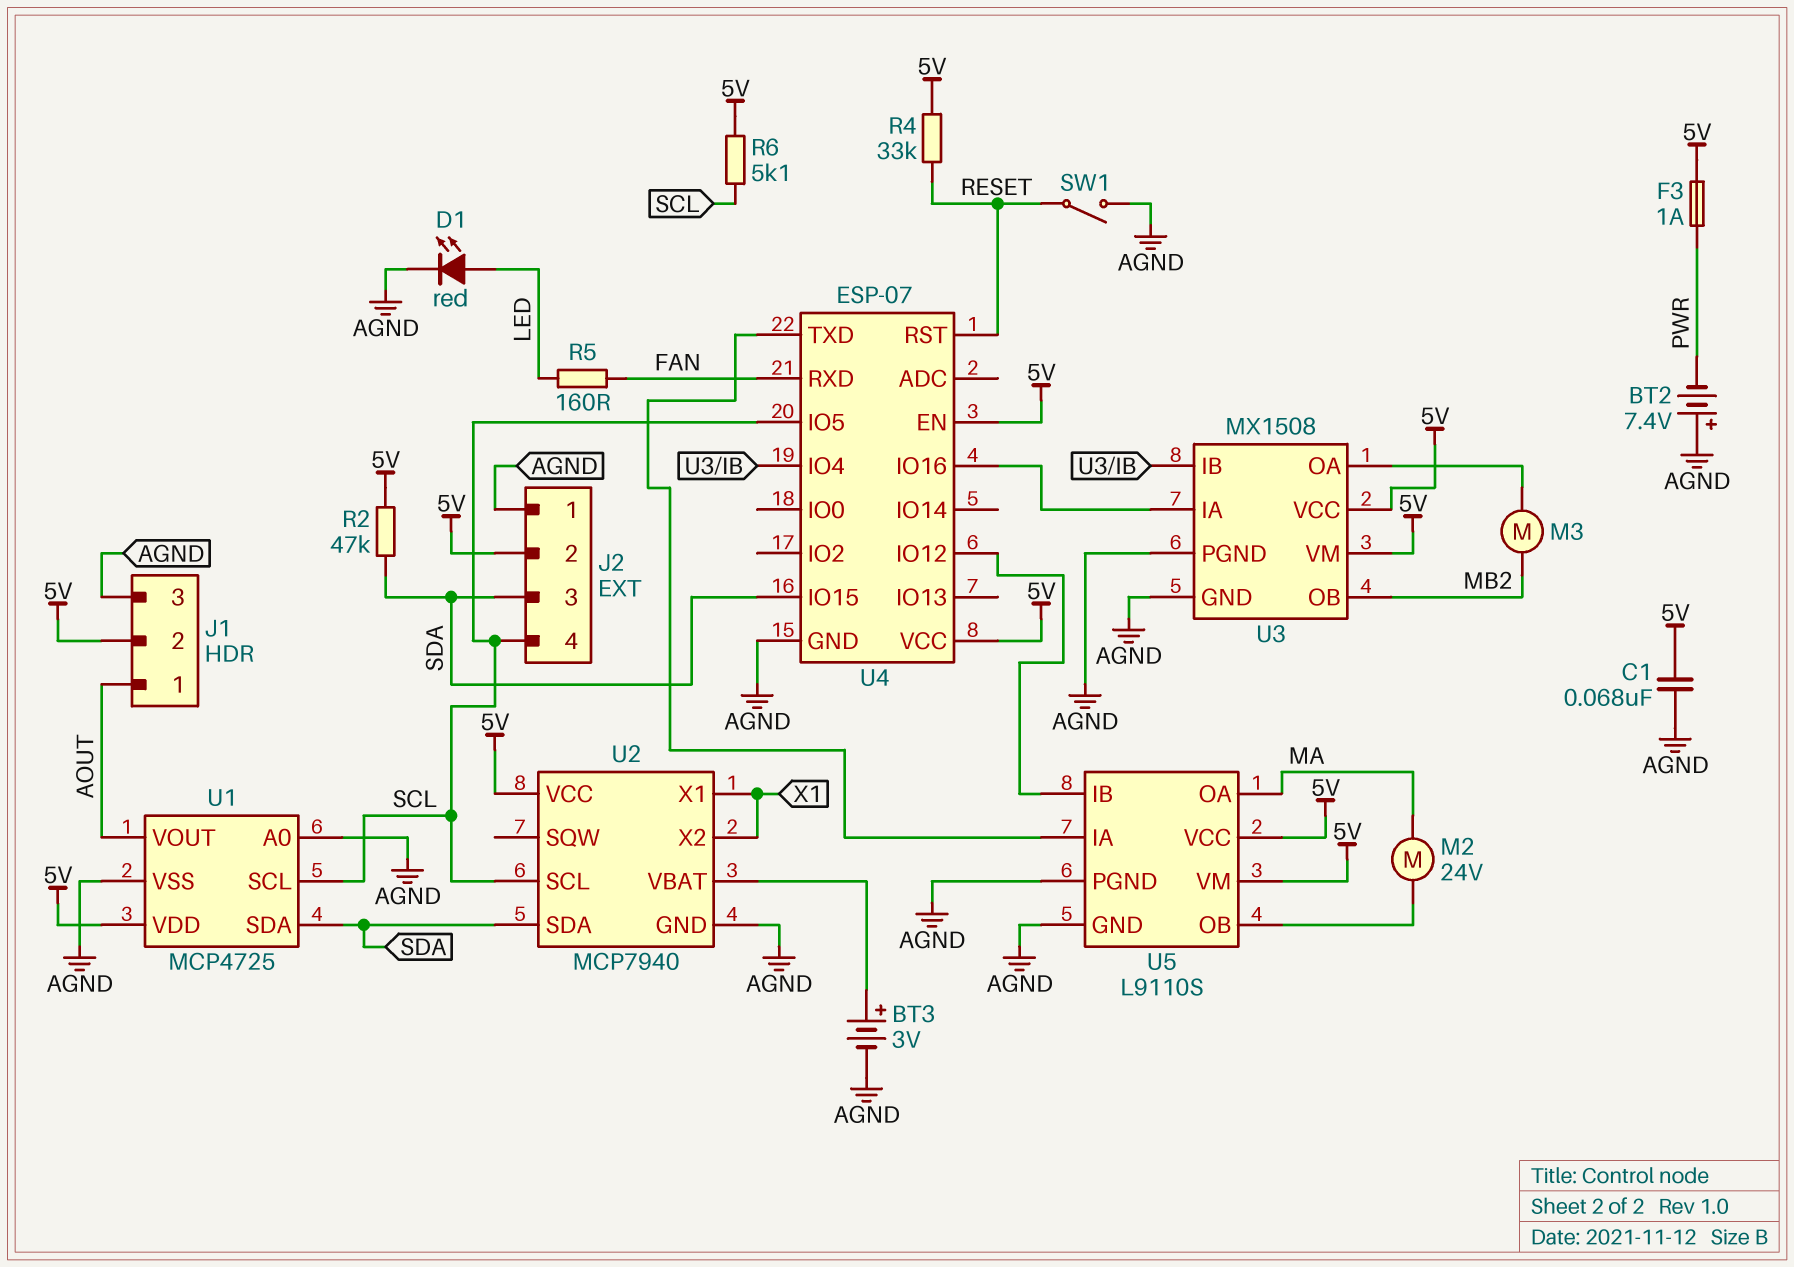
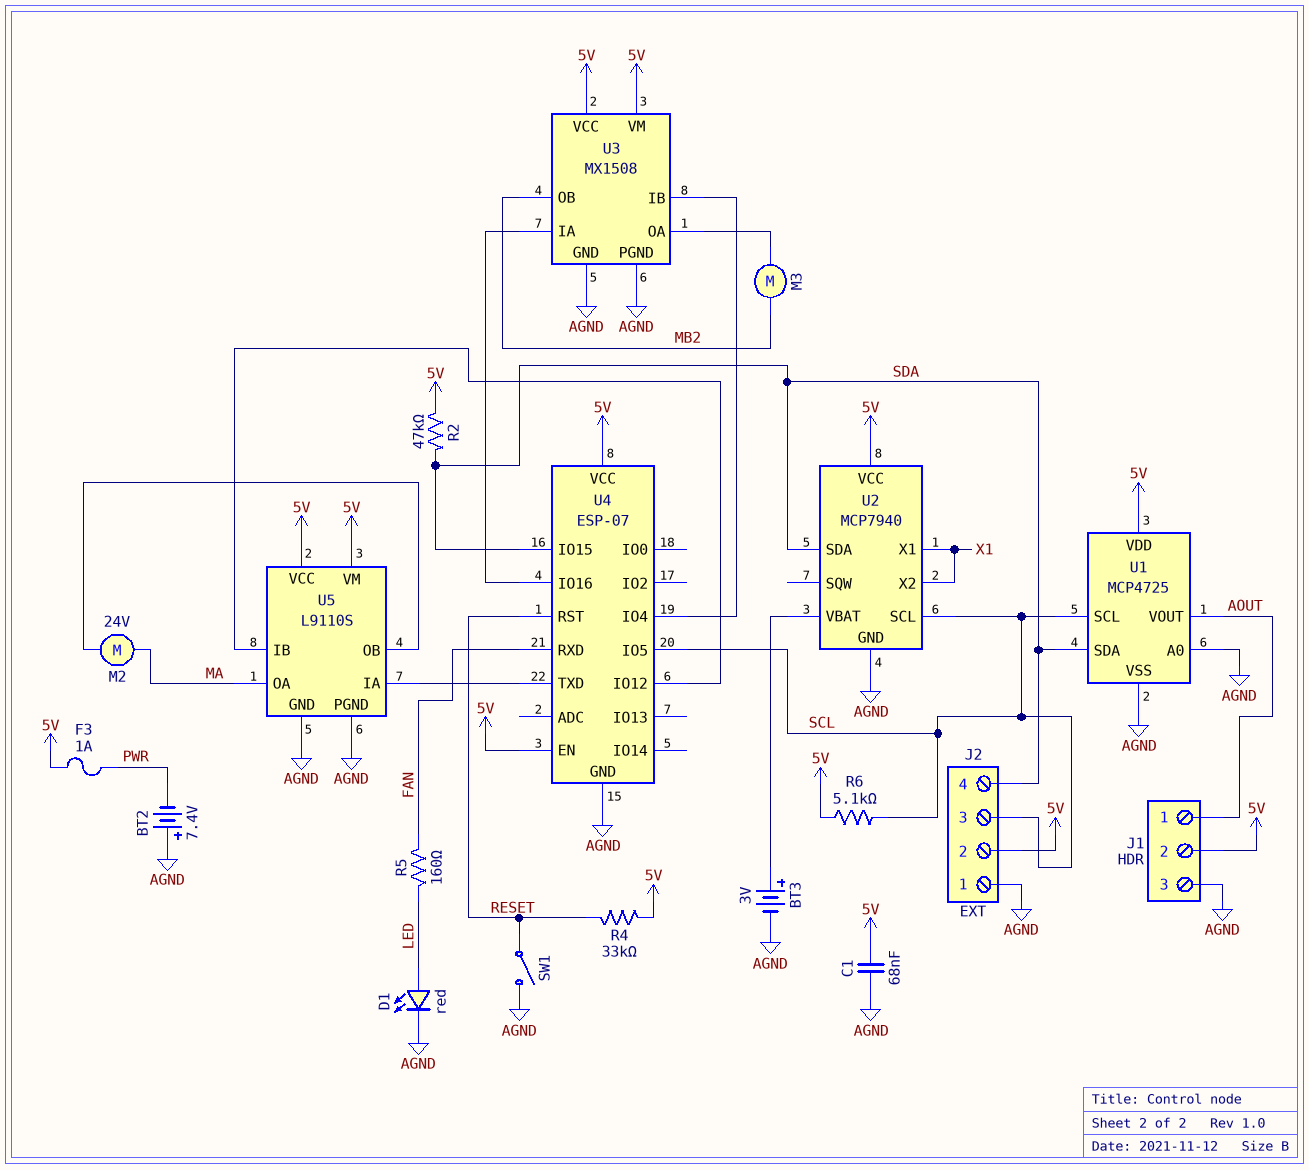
J2 pin 3: SDA -> SCL
J2 pin 4: SCL -> SDA

